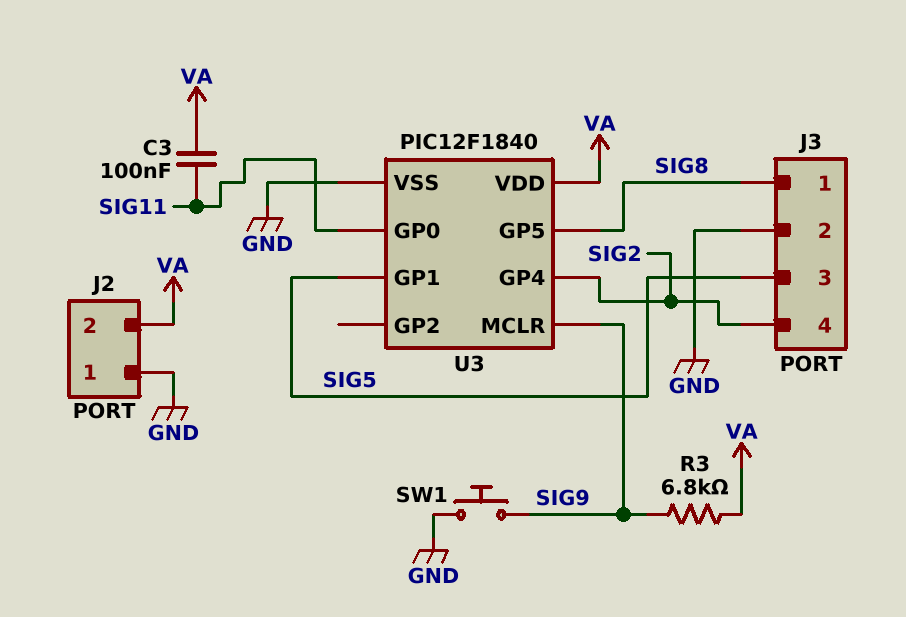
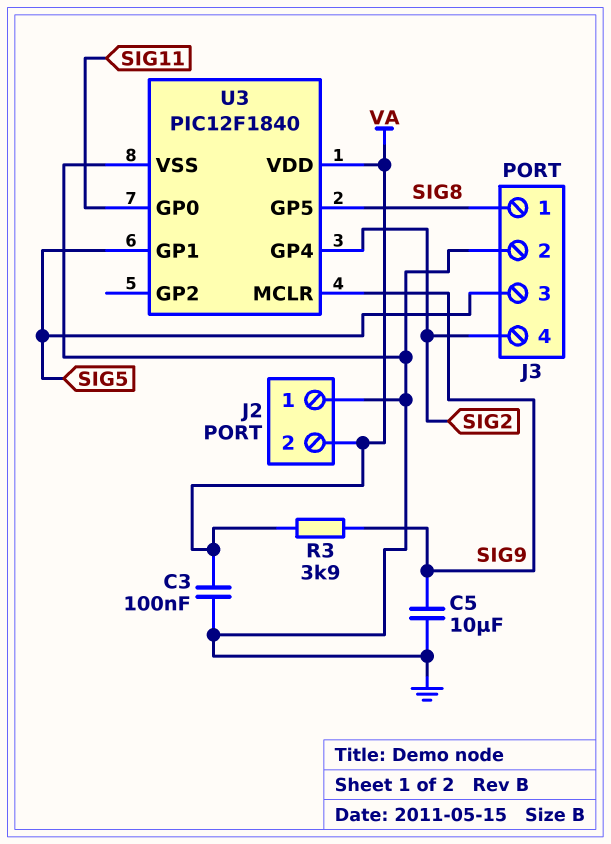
C3: 100nF (SIG11, VA) -> 100nF (GND, VA)
C5: none -> 10uF (GND, SIG9)
R3: 6.8k (SIG9, VA) -> 3.9k (SIG9, VA)
SW1: button (GND, SIG9) -> none

